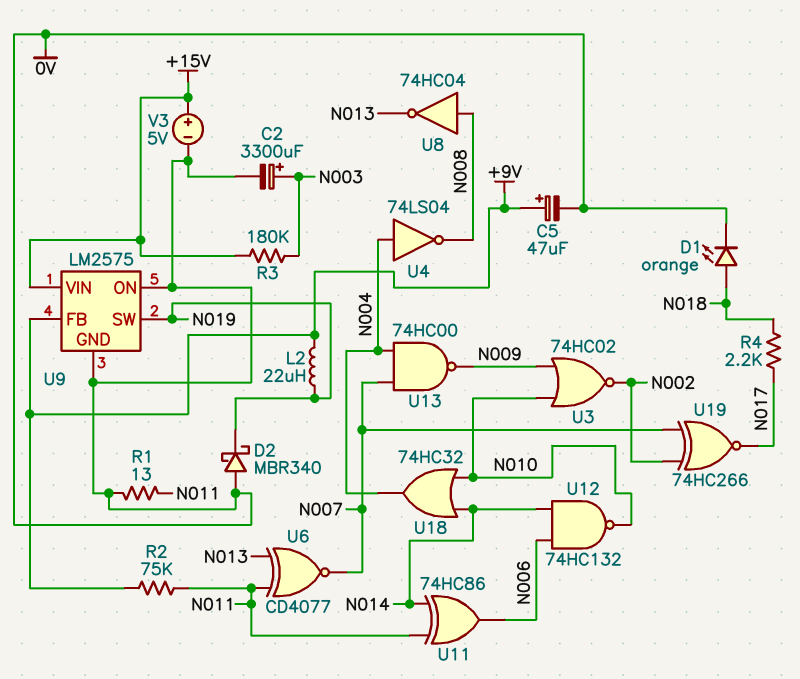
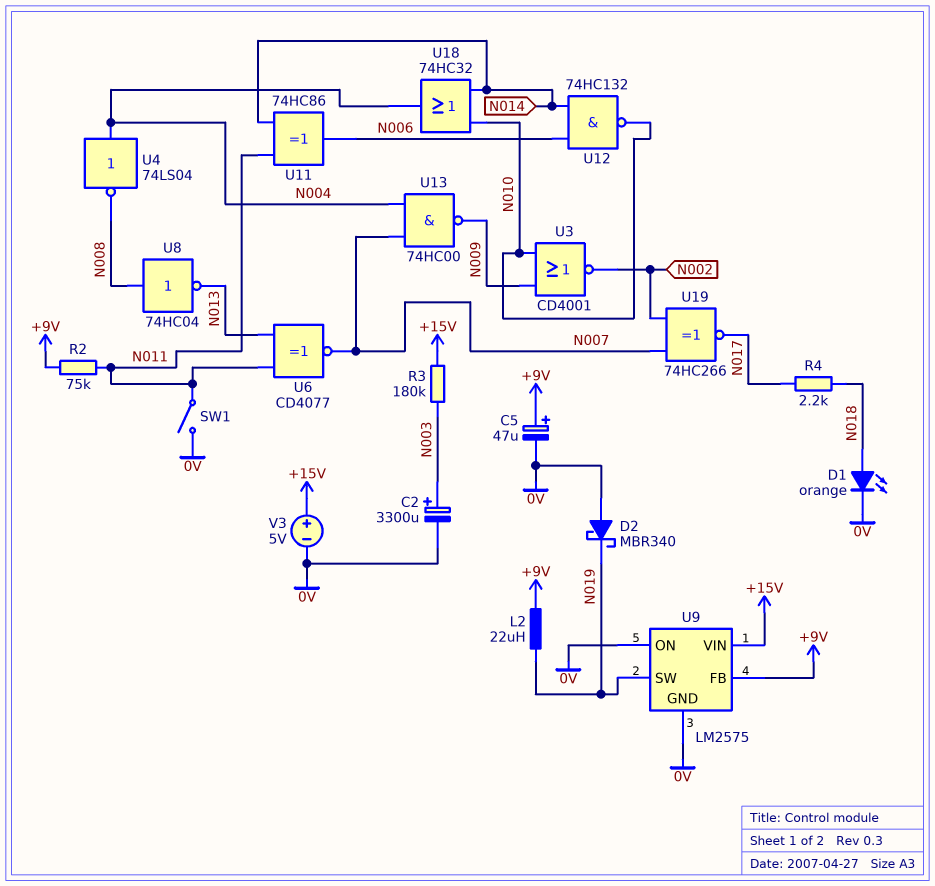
R1: 13 (0V, N011) -> none
SW1: none -> switch (0V, N011)
U3: NOR 74HC02 (in N009, in N010, out N002) -> NOR CD4001 (in N009, in N010, out N002)

